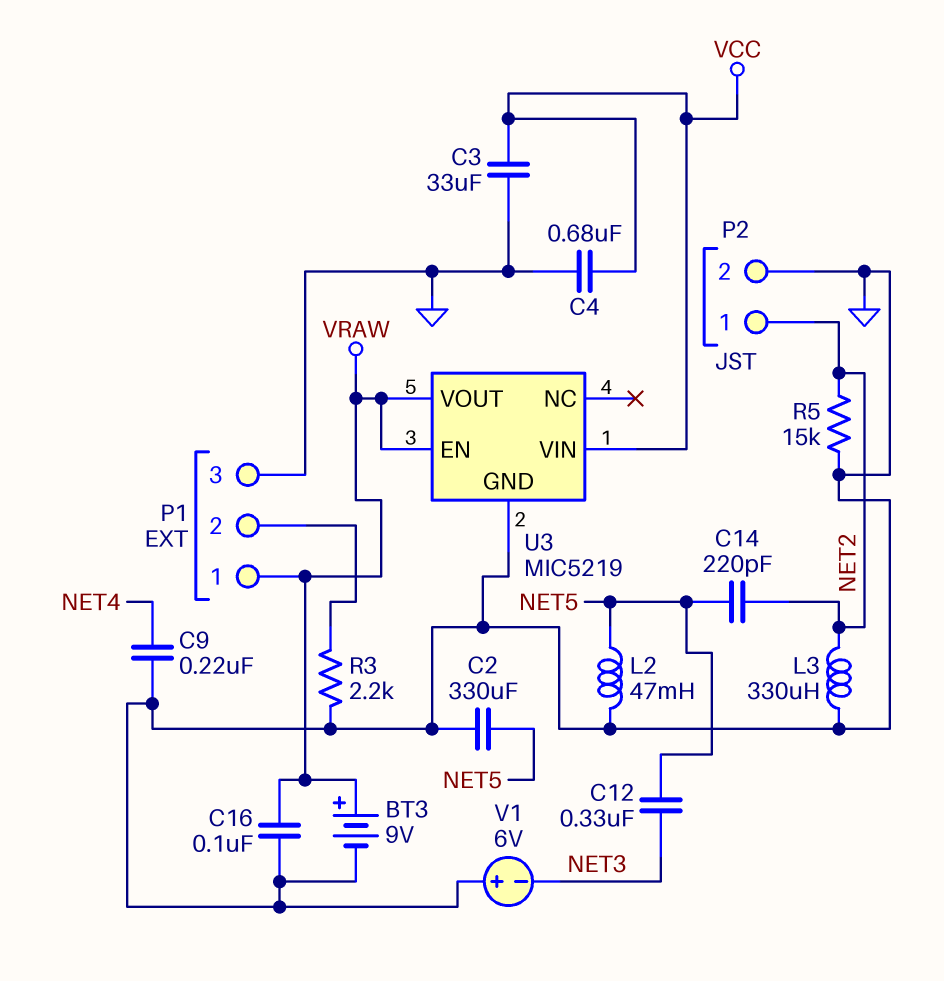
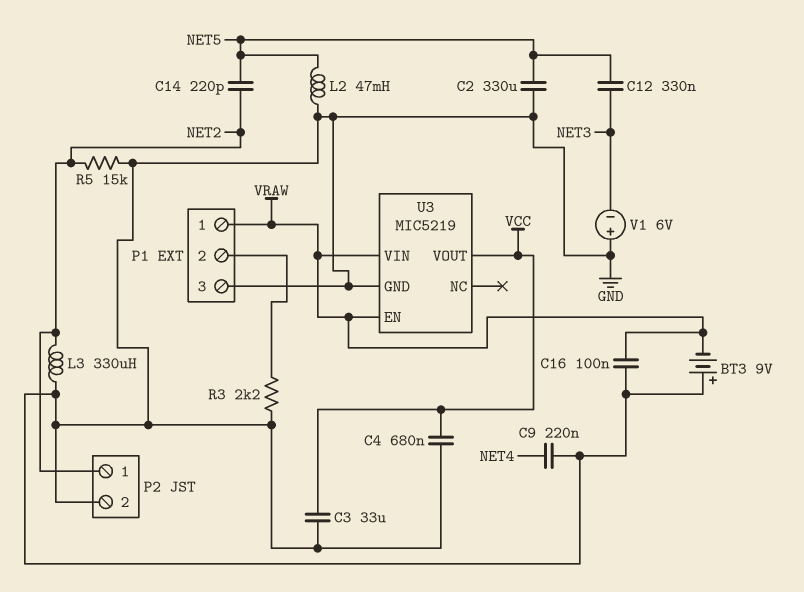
BT3: 9V (plus VRAW, minus GND) -> 9V (plus GND, minus VRAW)
U3 pin VIN: VCC -> VRAW
U3 pin VOUT: VRAW -> VCC

